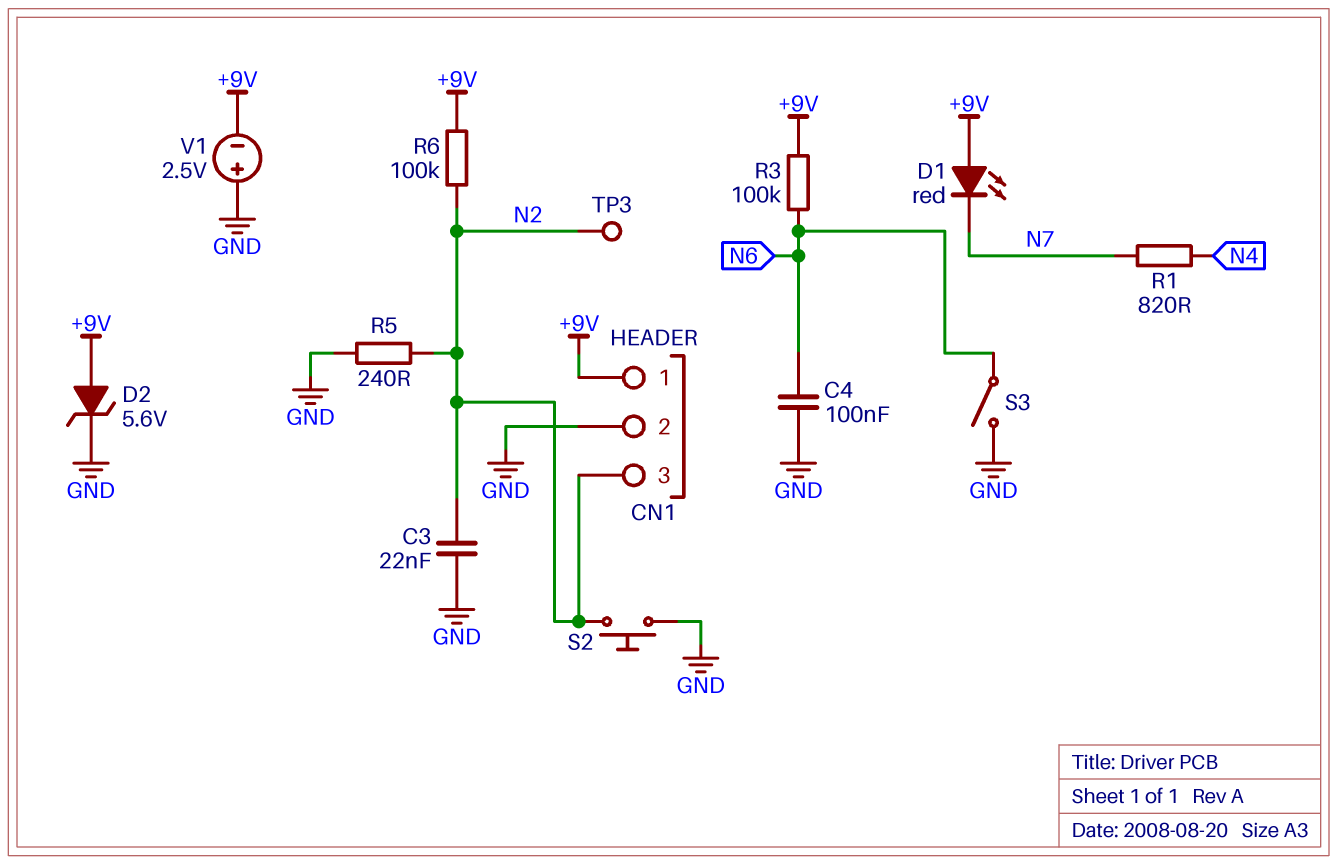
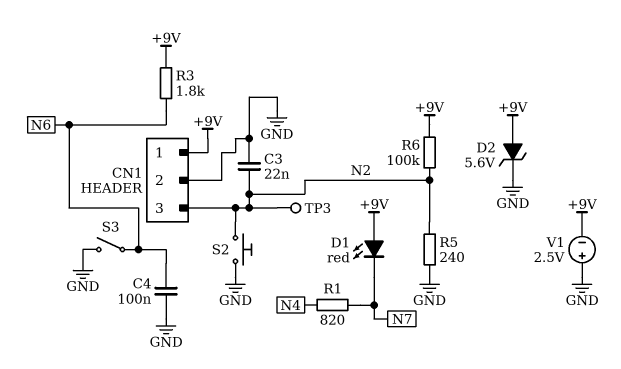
R3: 100k (+9V, N6) -> 1.8k (+9V, N6)

